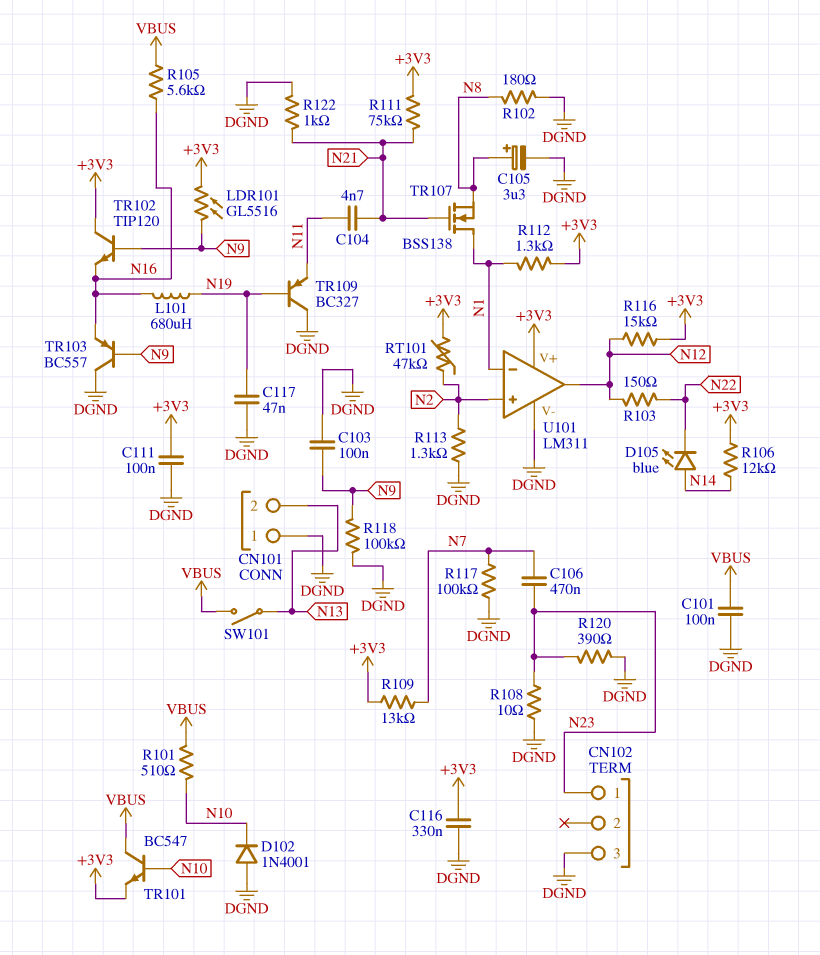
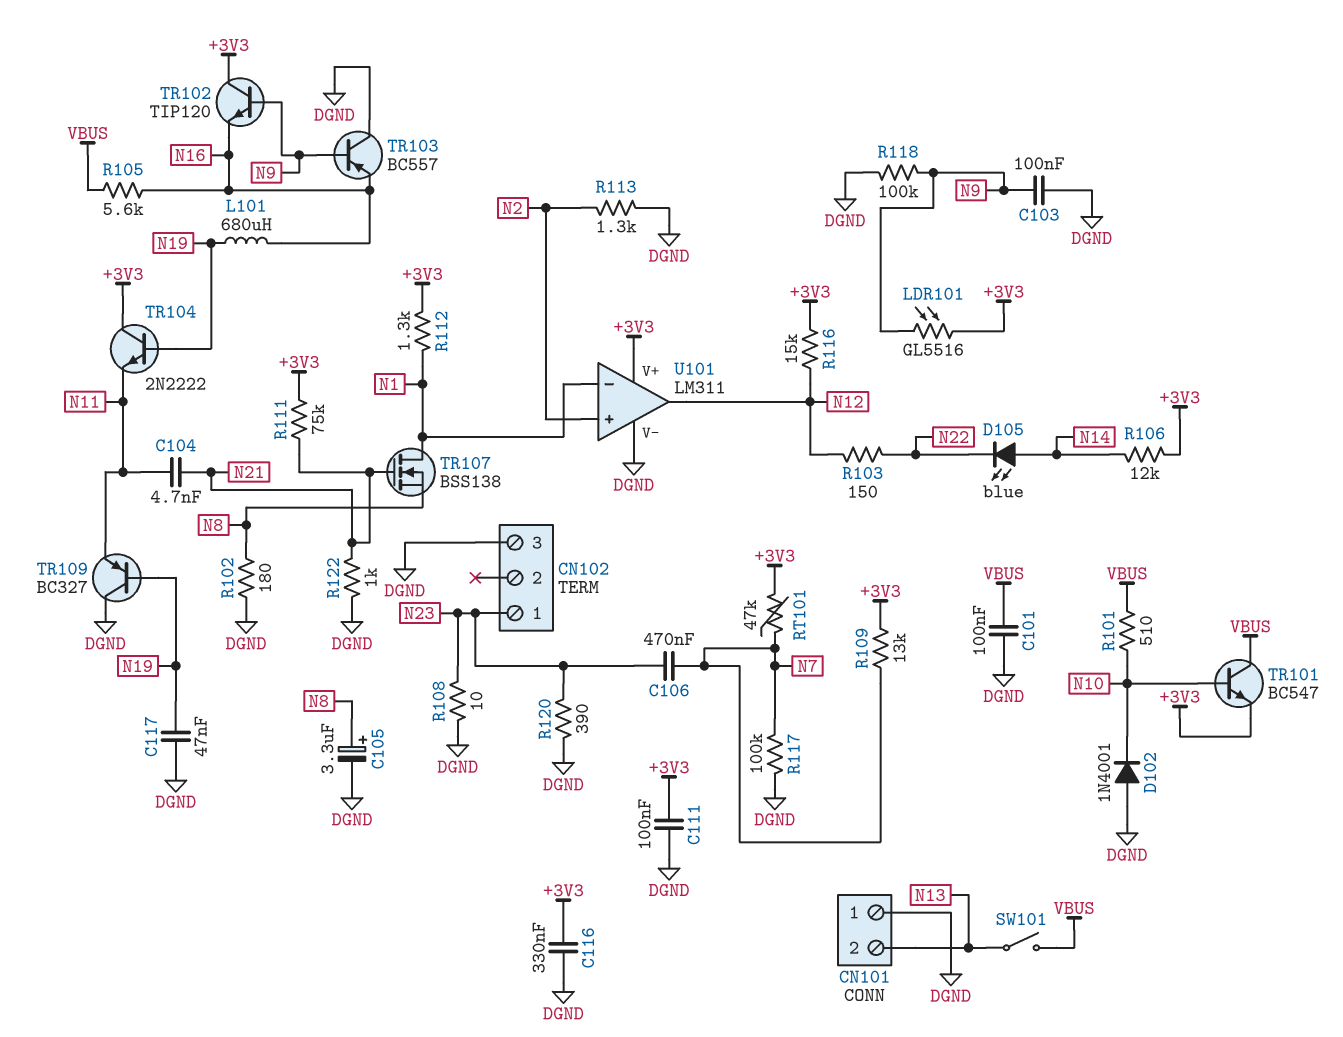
RT101: 47k (+3V3, N2) -> 47k (+3V3, N7)
TR104: none -> NPN 2N2222 (B N19, C +3V3, E N11)

